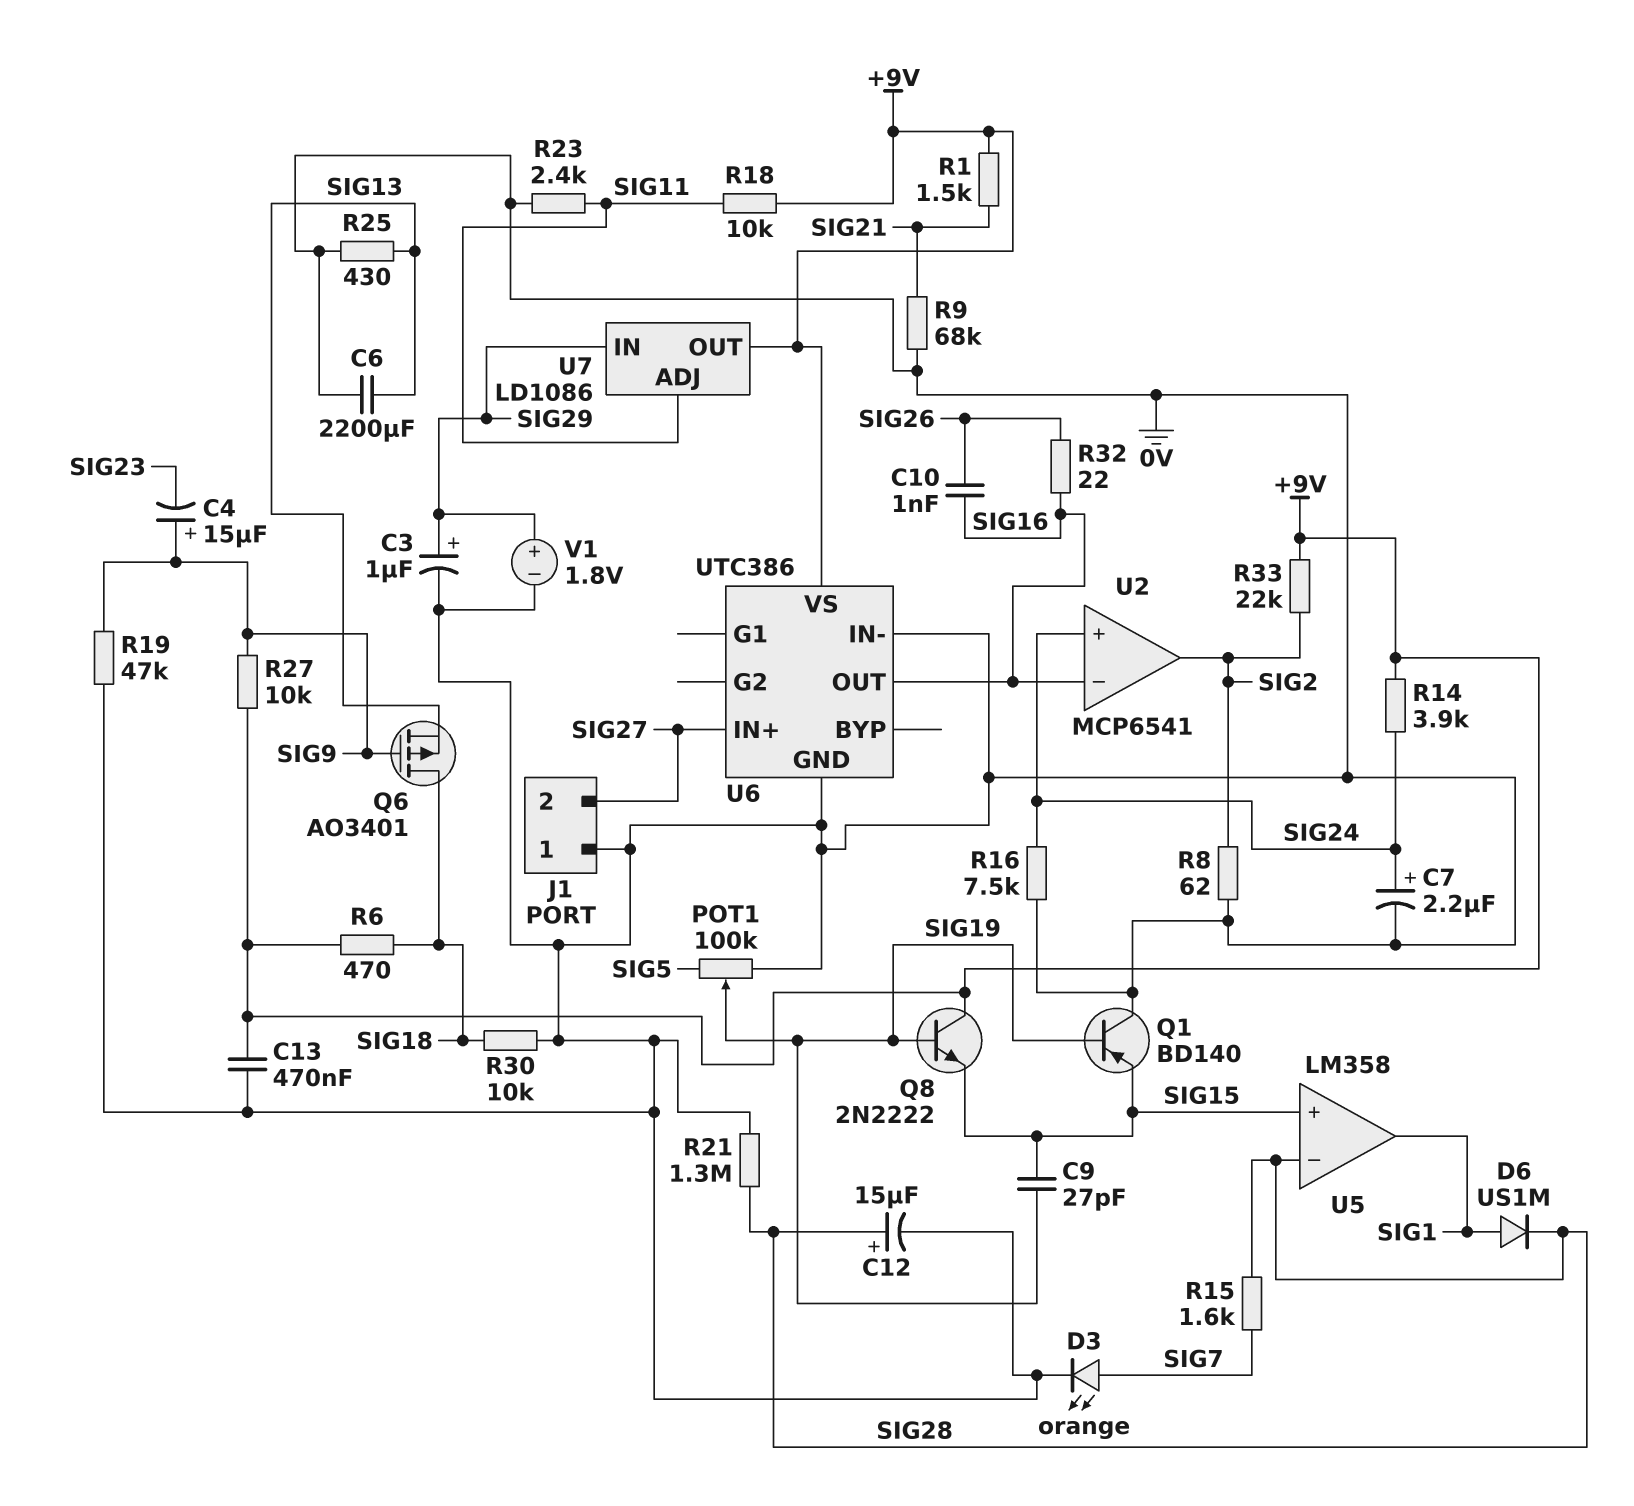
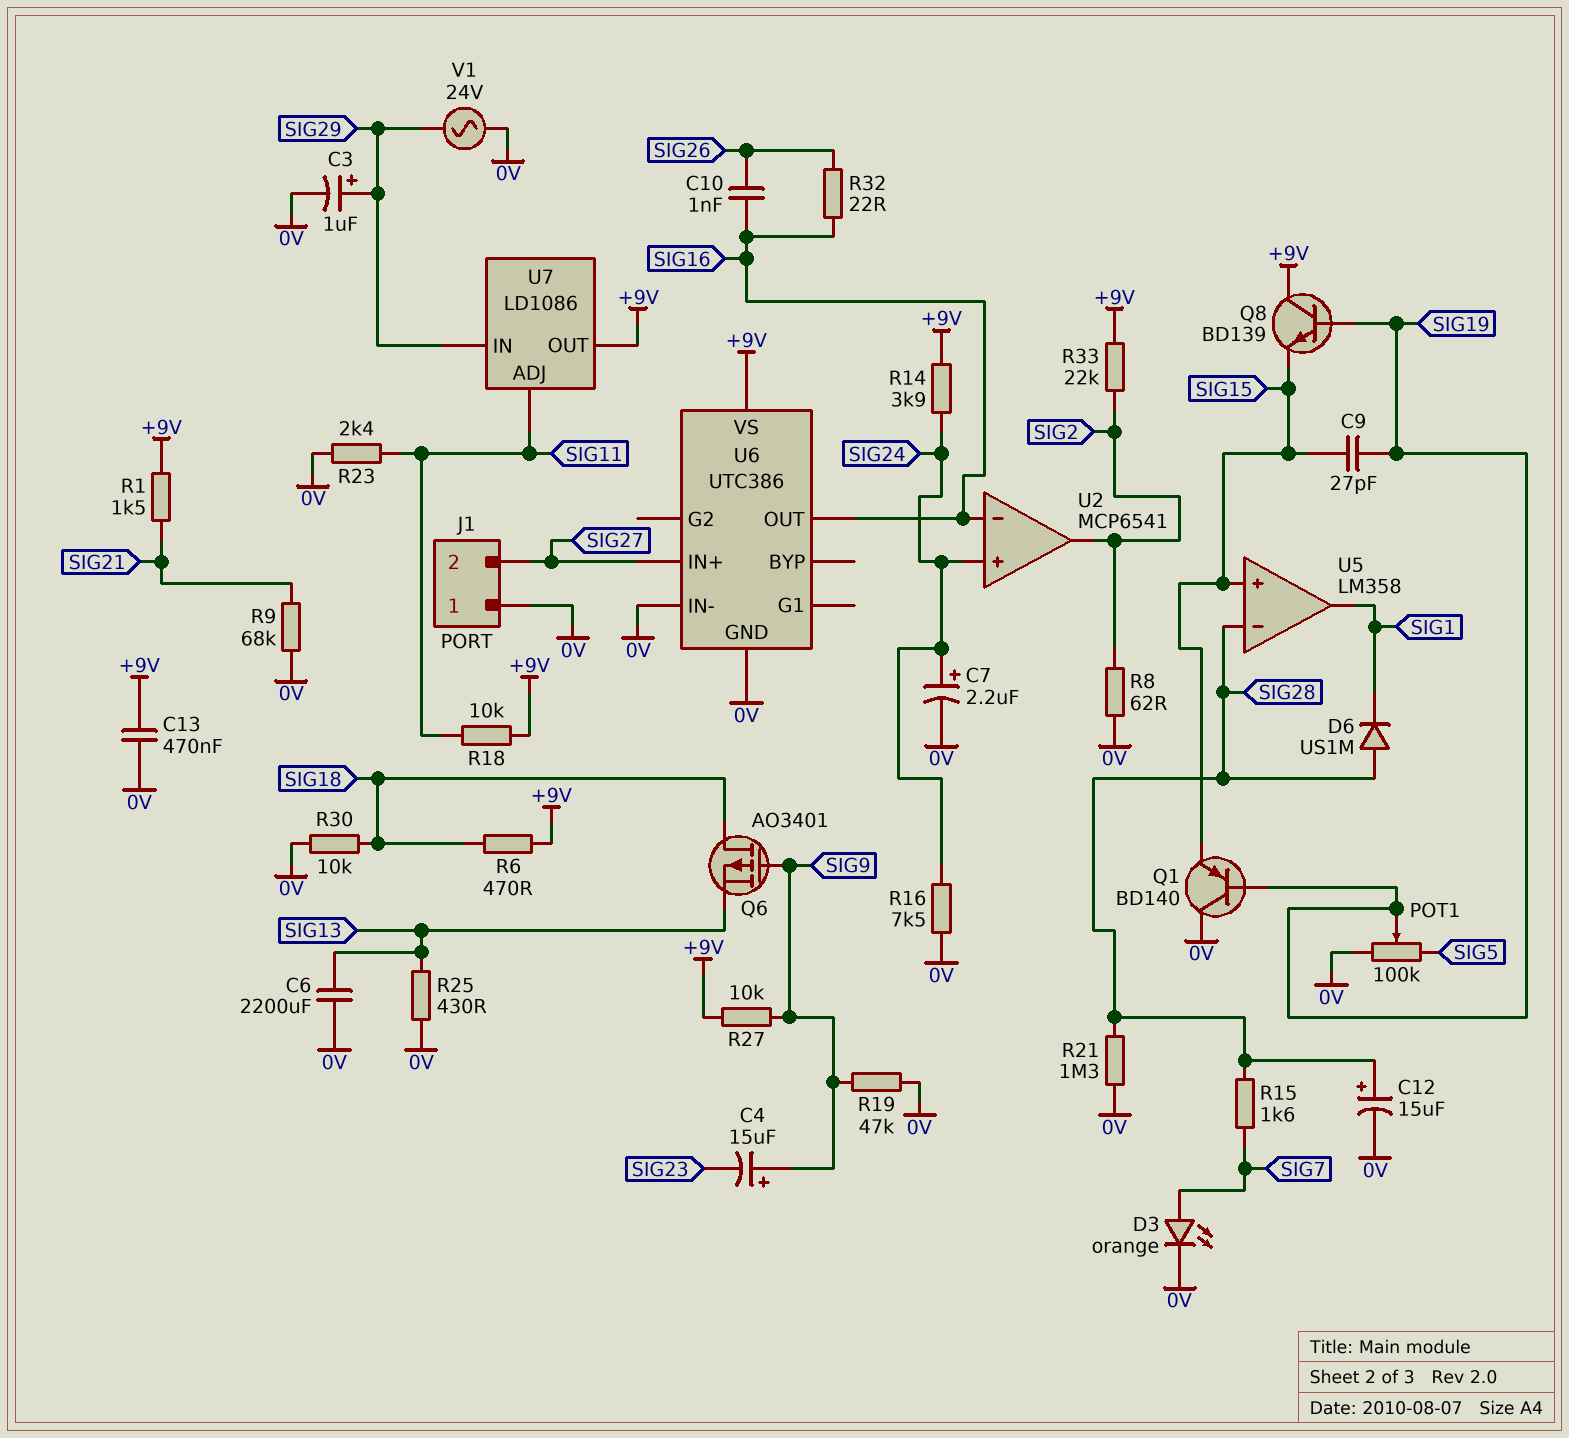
D6: diode US1M (A SIG1, K SIG28) -> diode US1M (A SIG28, K SIG1)
Q8: NPN 2N2222 (B SIG19, C +9V, E SIG15) -> NPN BD139 (B SIG19, C +9V, E SIG15)
V1: 1.8V (plus SIG29, minus 0V) -> AC 24V (0V, SIG29)

